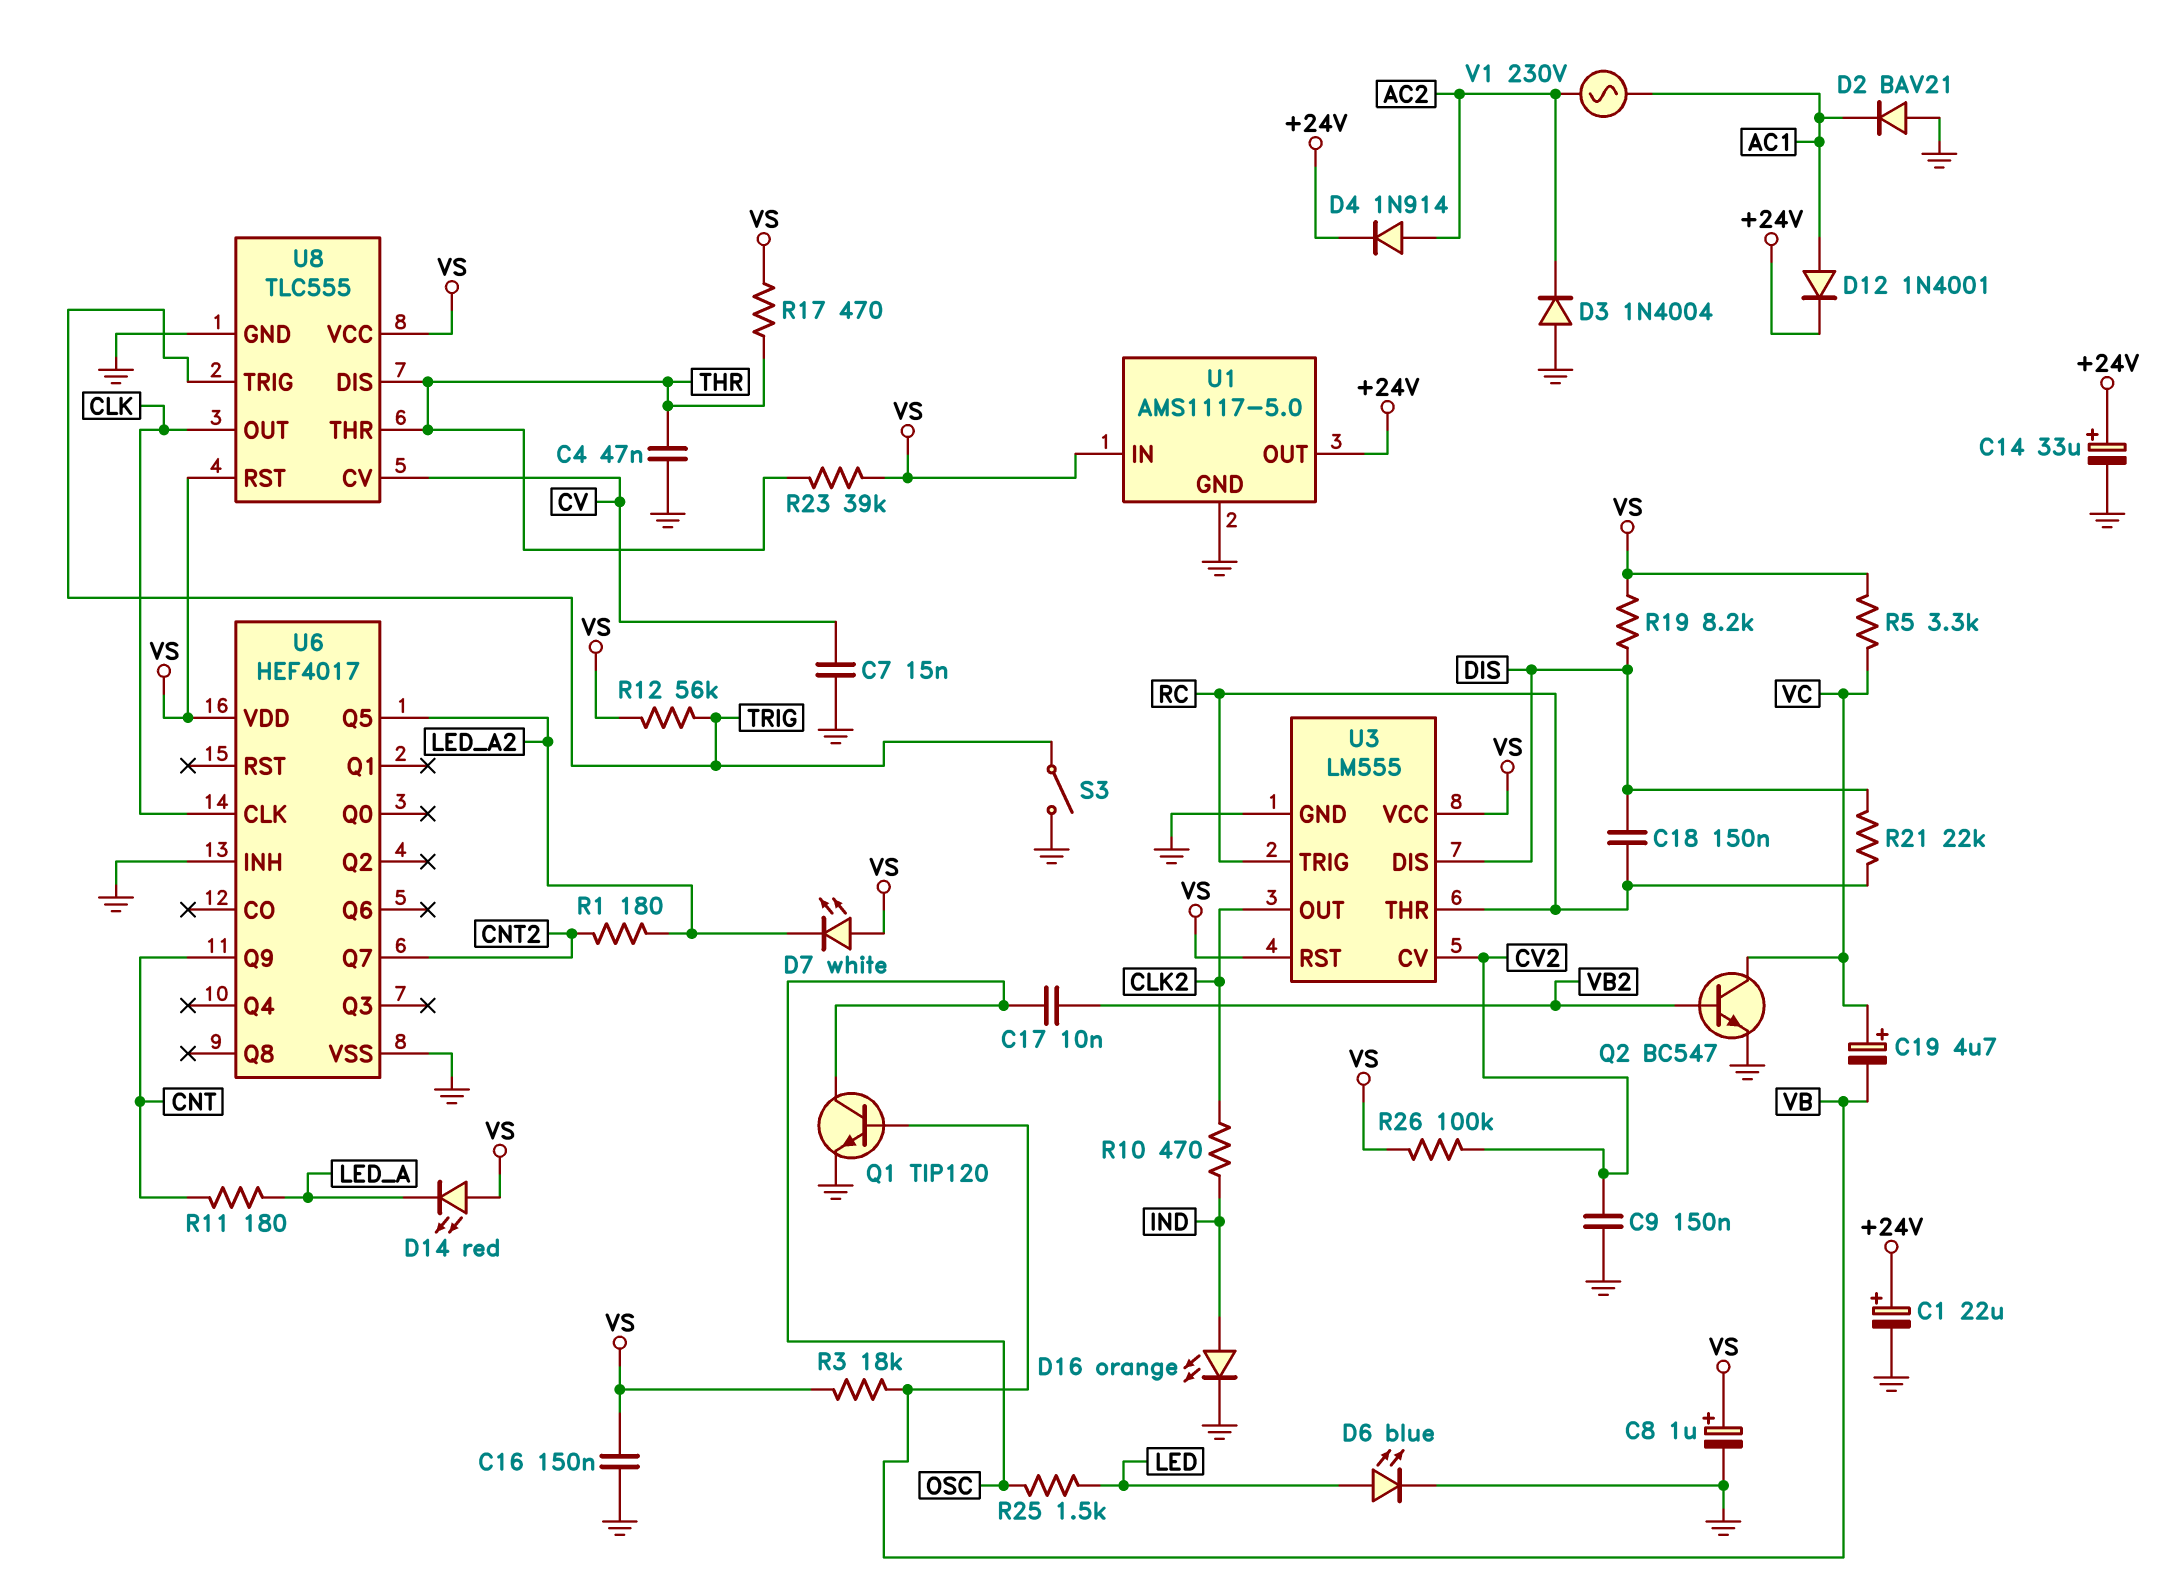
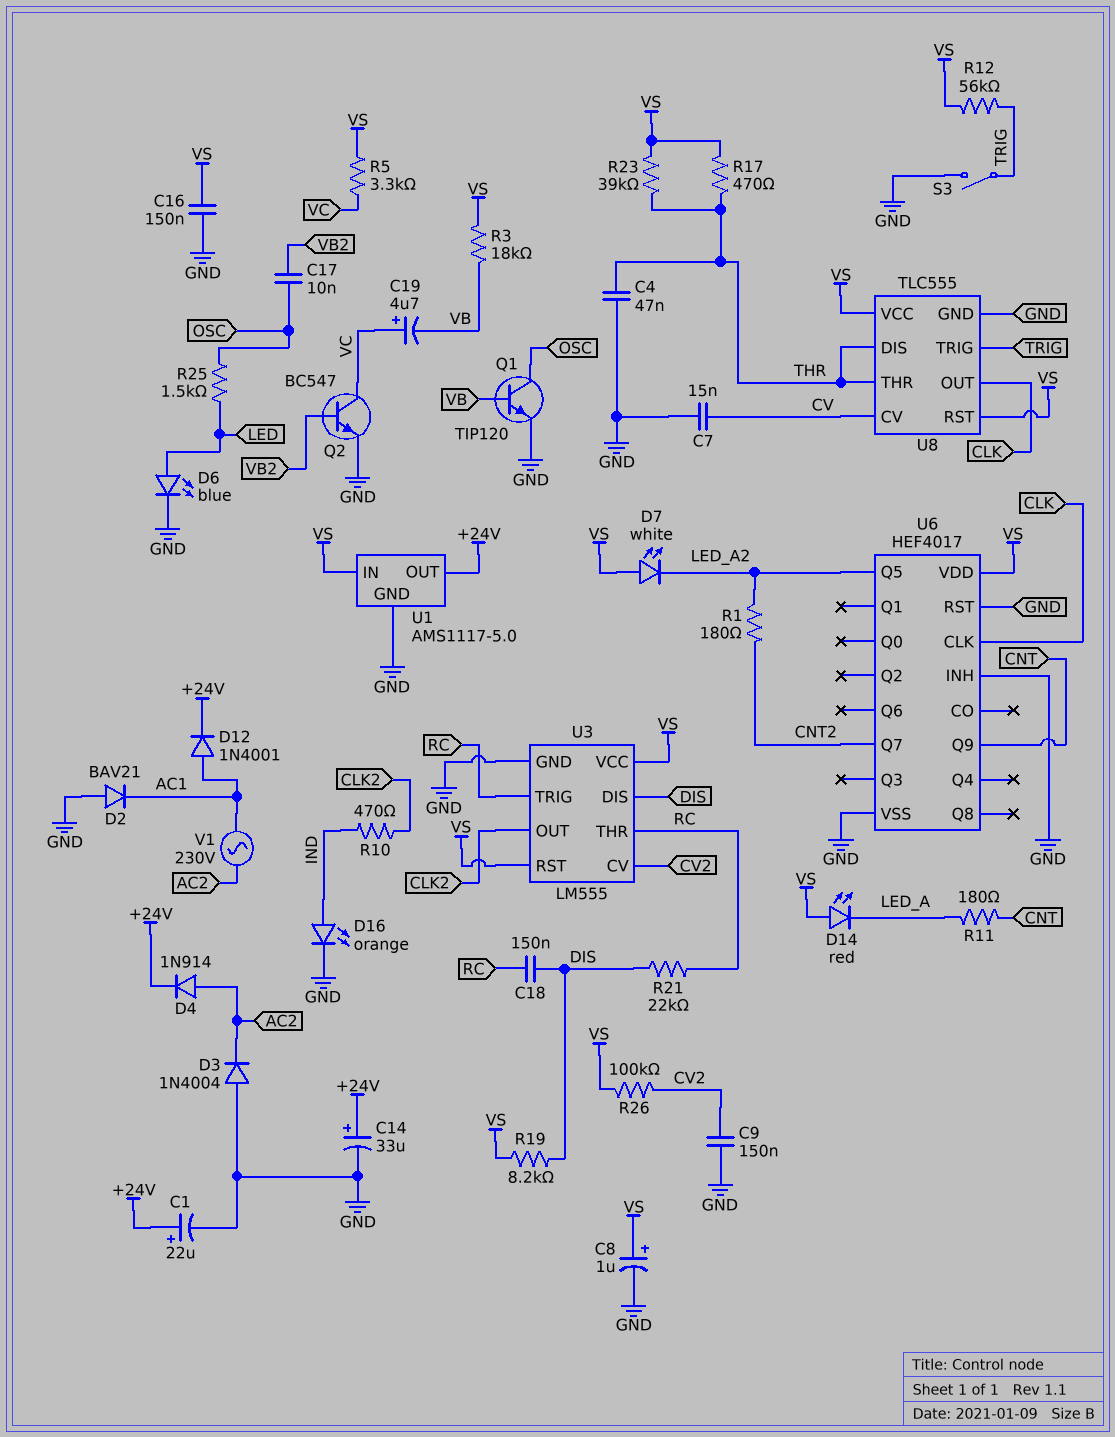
U6 pin RST: none -> GND

